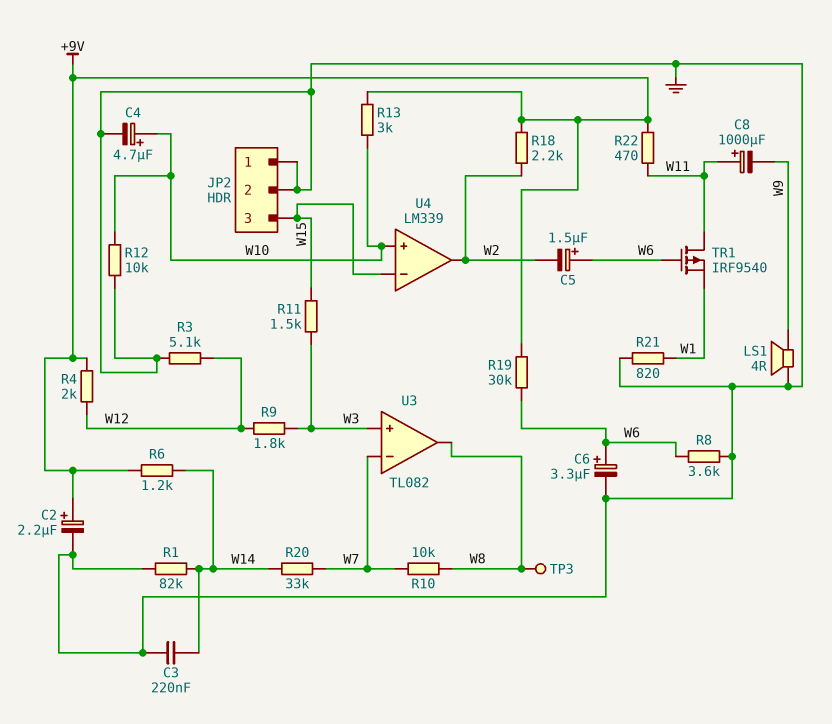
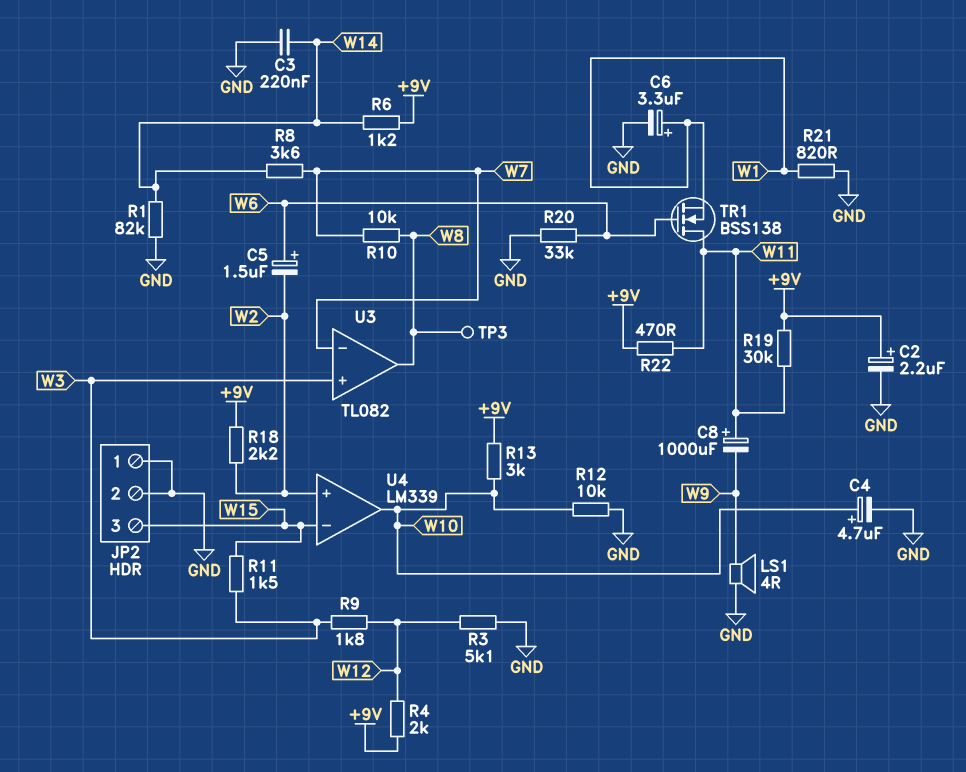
C6: 3.3uF (plus W6, minus GND) -> 3.3uF (plus W1, minus GND)
R8: 3.6k (GND, W6) -> 3.6k (W7, W14)
R19: 30k (+9V, W6) -> 30k (+9V, W11)
R20: 33k (W7, W14) -> 33k (GND, W6)
TR1: PMOS IRF9540 (G W6, D W11, S W1) -> NMOS BSS138 (G W6, D W11, S W1)
U4 pin in+: W10 -> W2
U4 pin out: W2 -> W10

